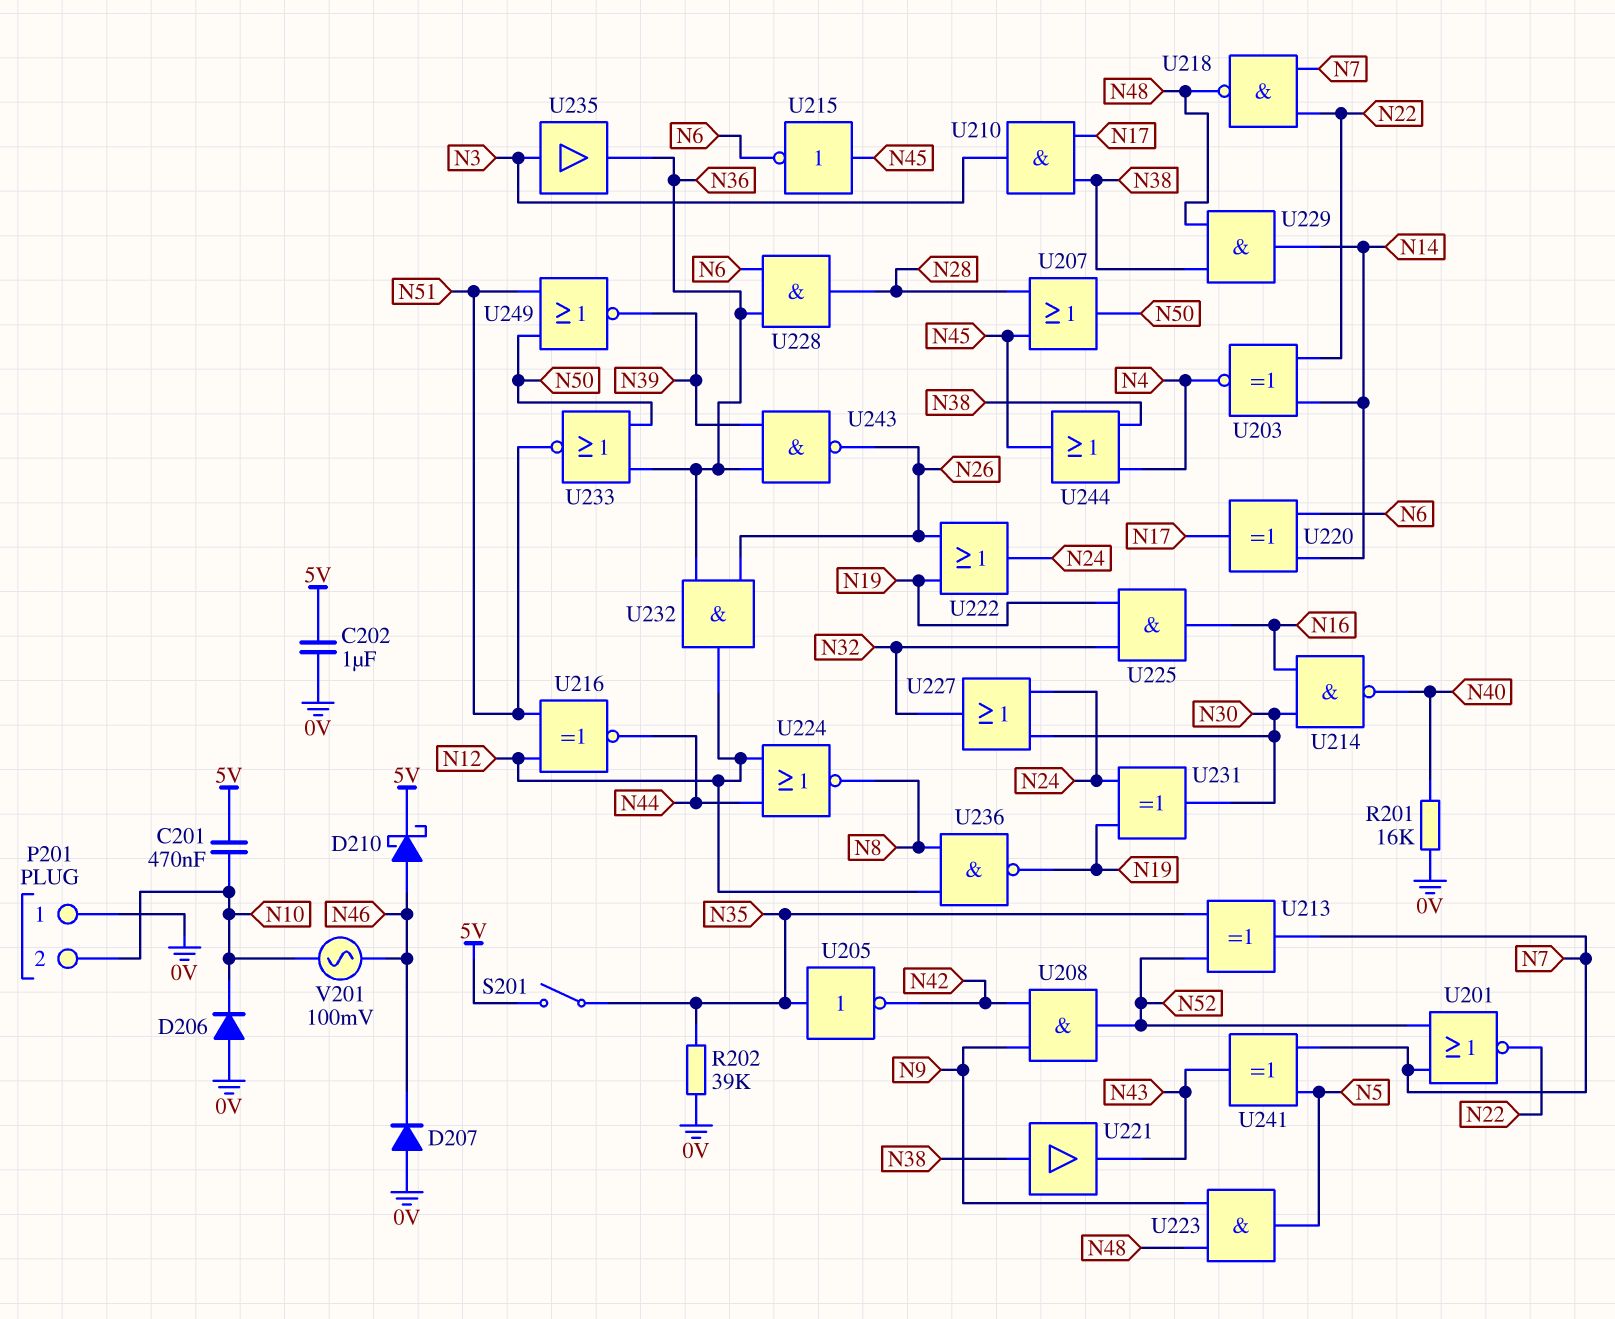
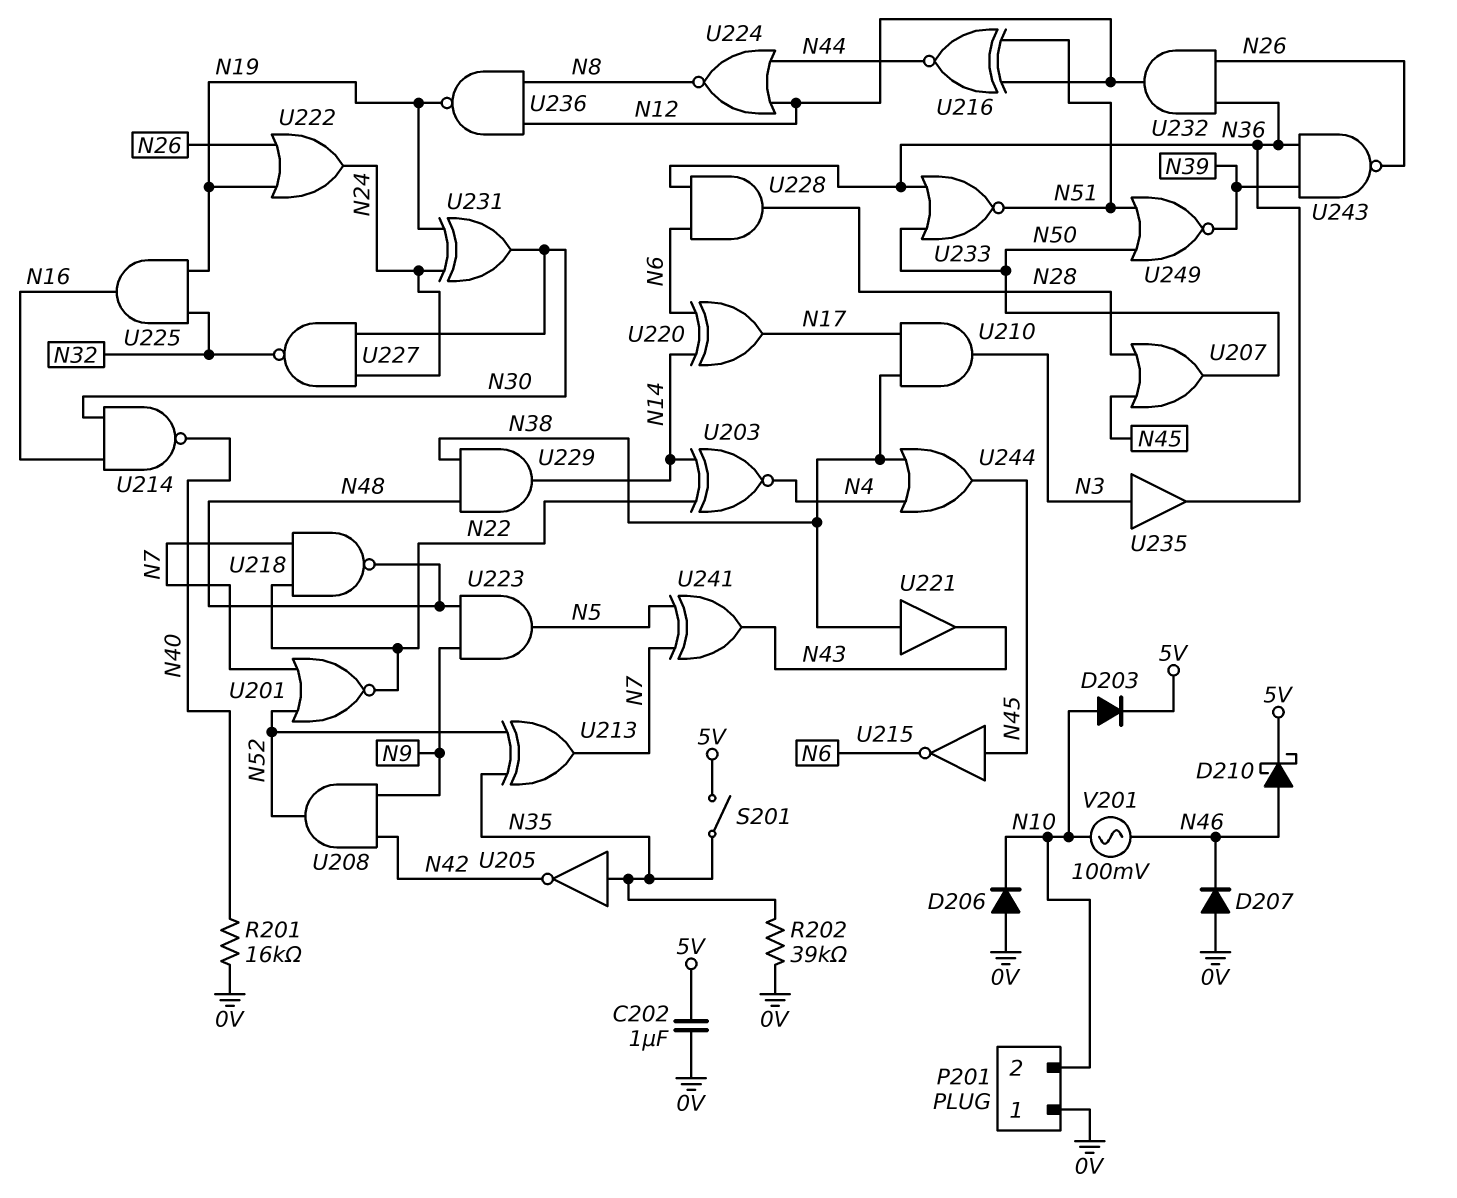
C201: 470nF (5V, N10) -> none
D203: none -> diode (A N10, K 5V)
U227: OR (in N24, in N30, out N32) -> NAND (in N24, in N30, out N32)

